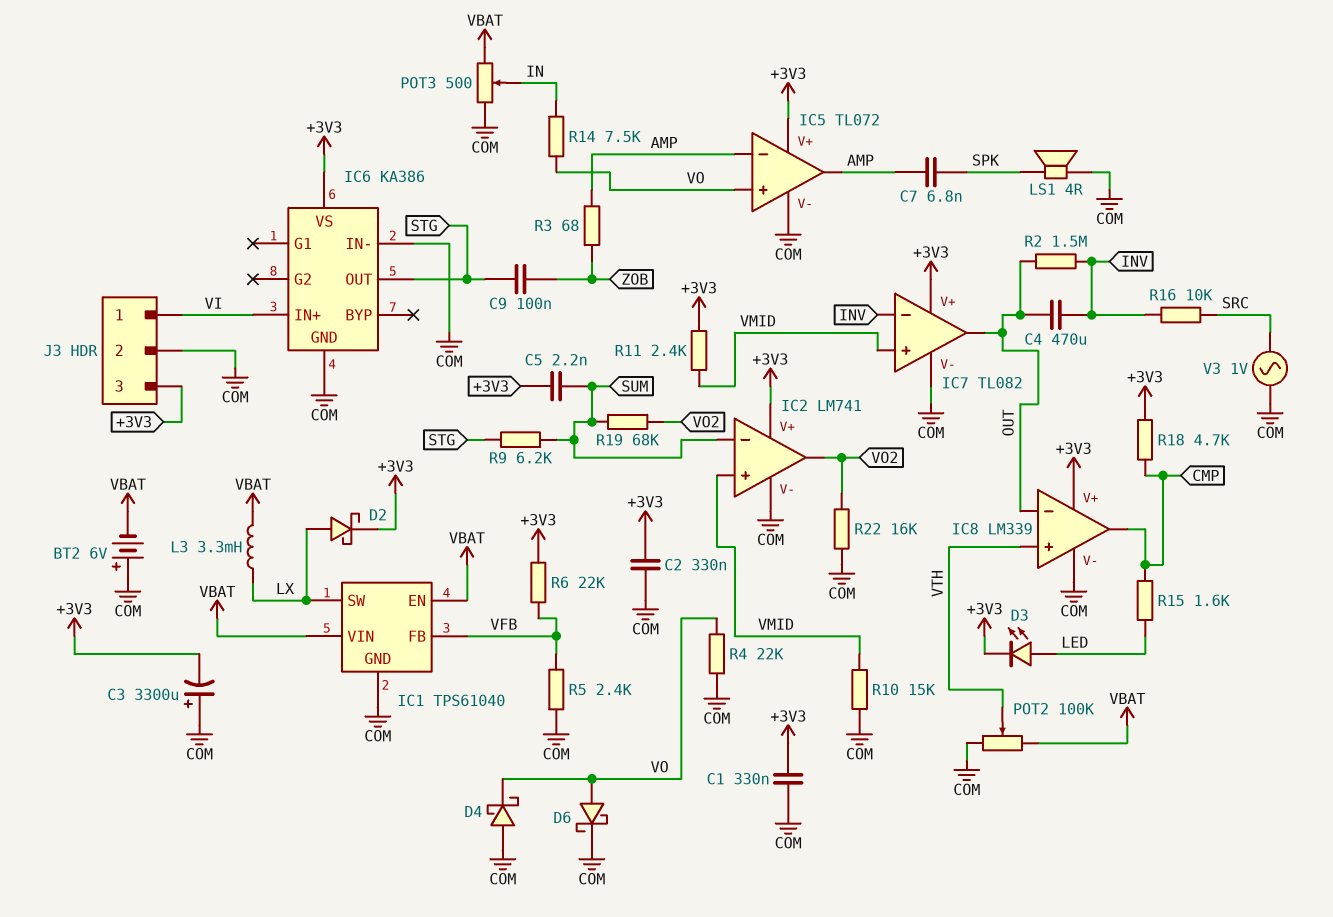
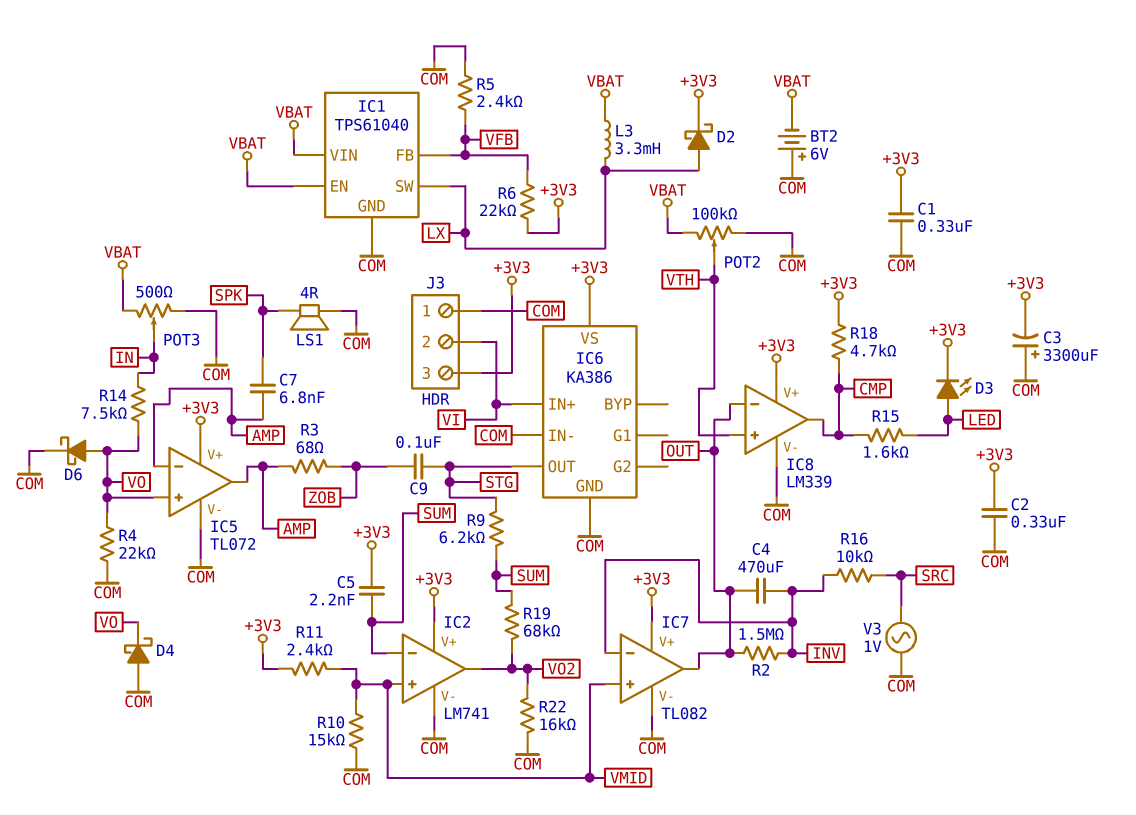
J3 pin 1: VI -> COM
J3 pin 2: COM -> VI

